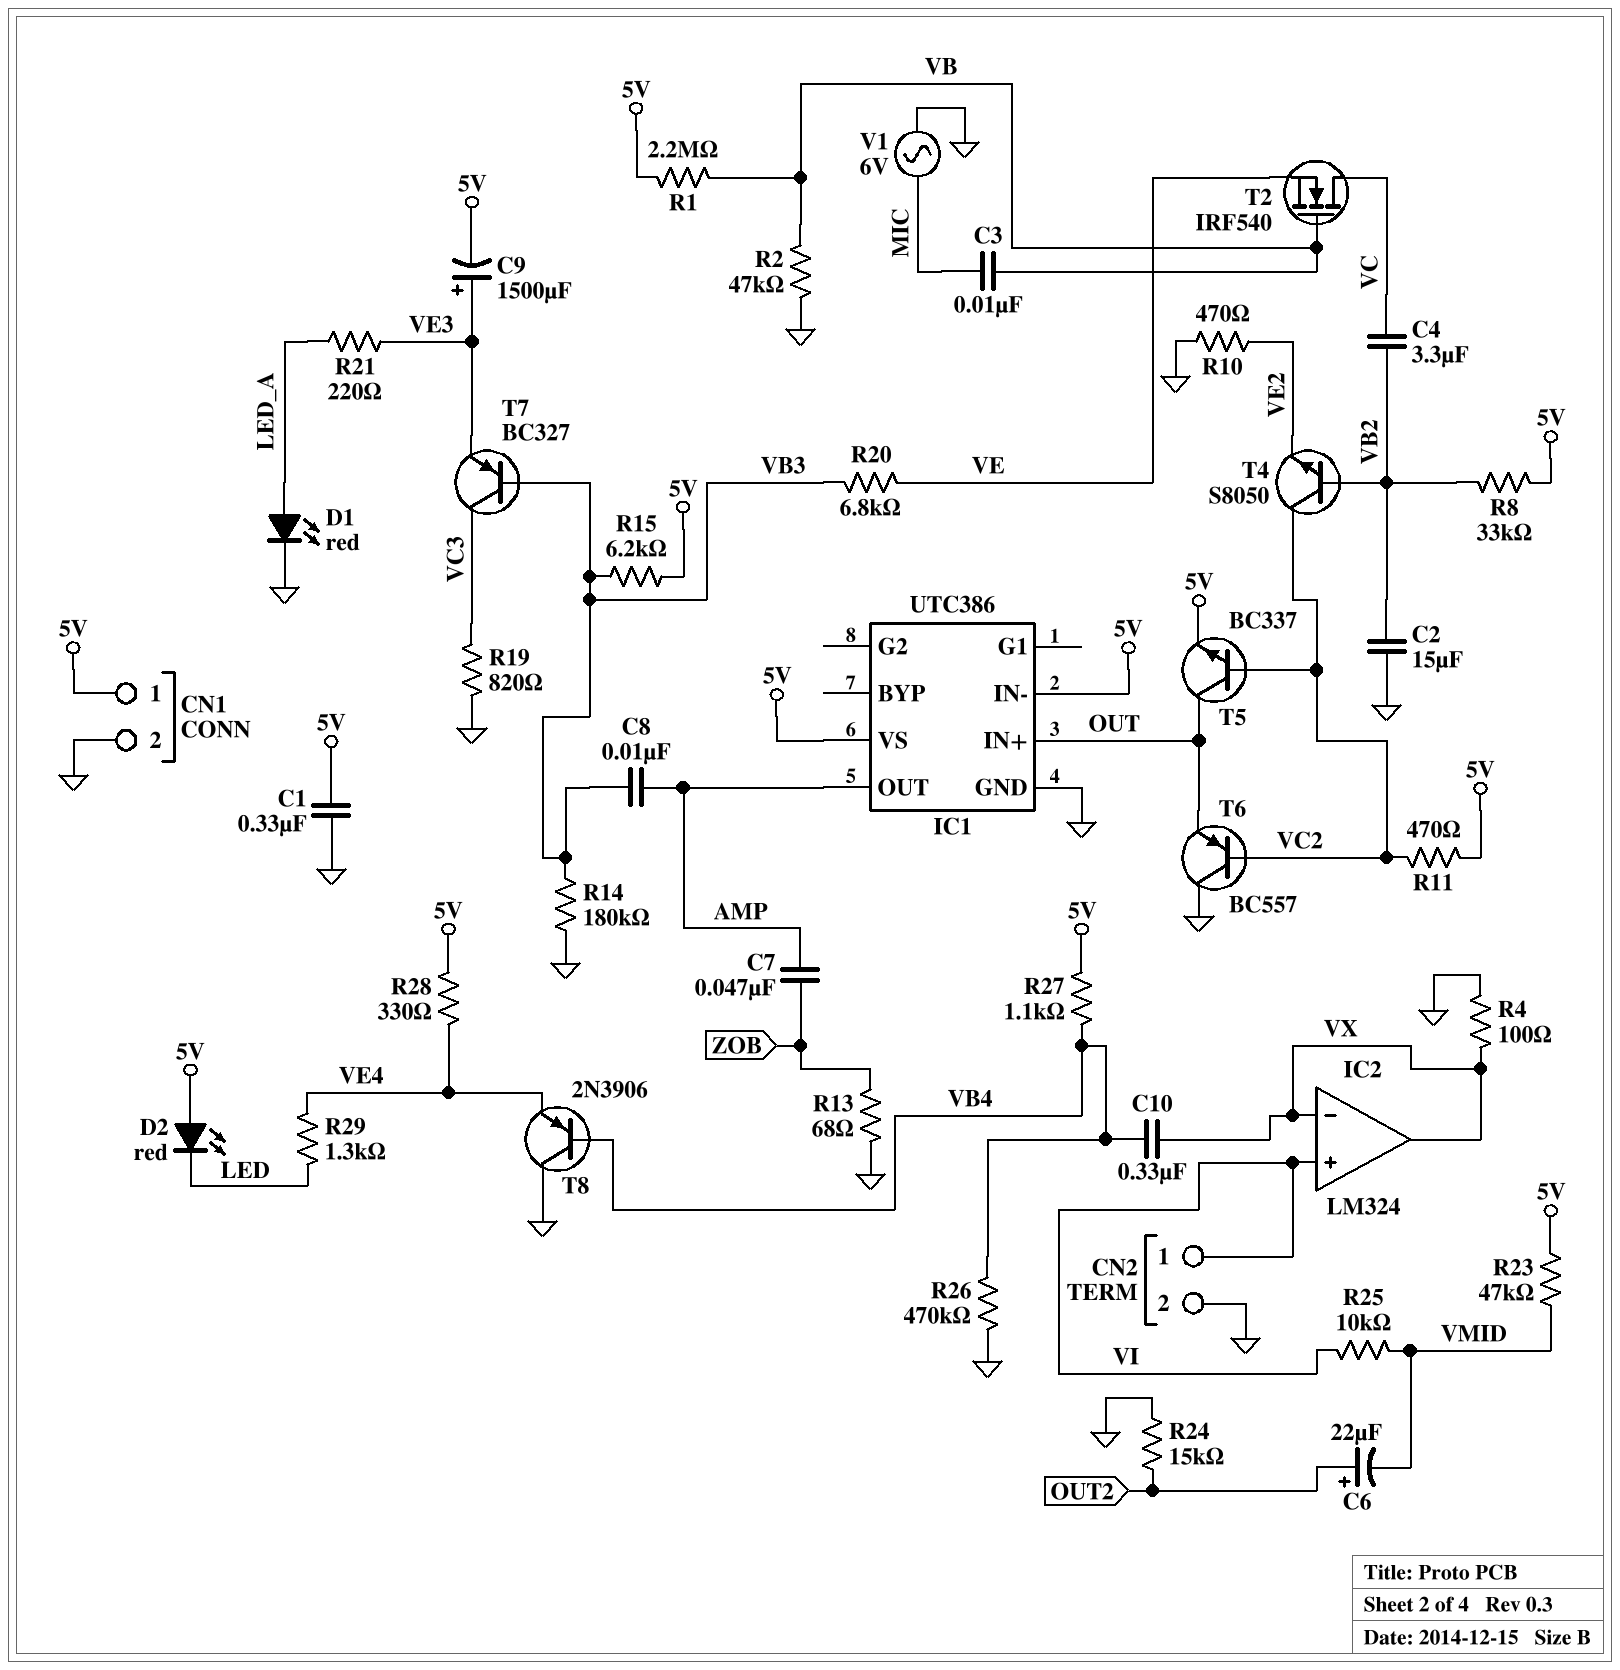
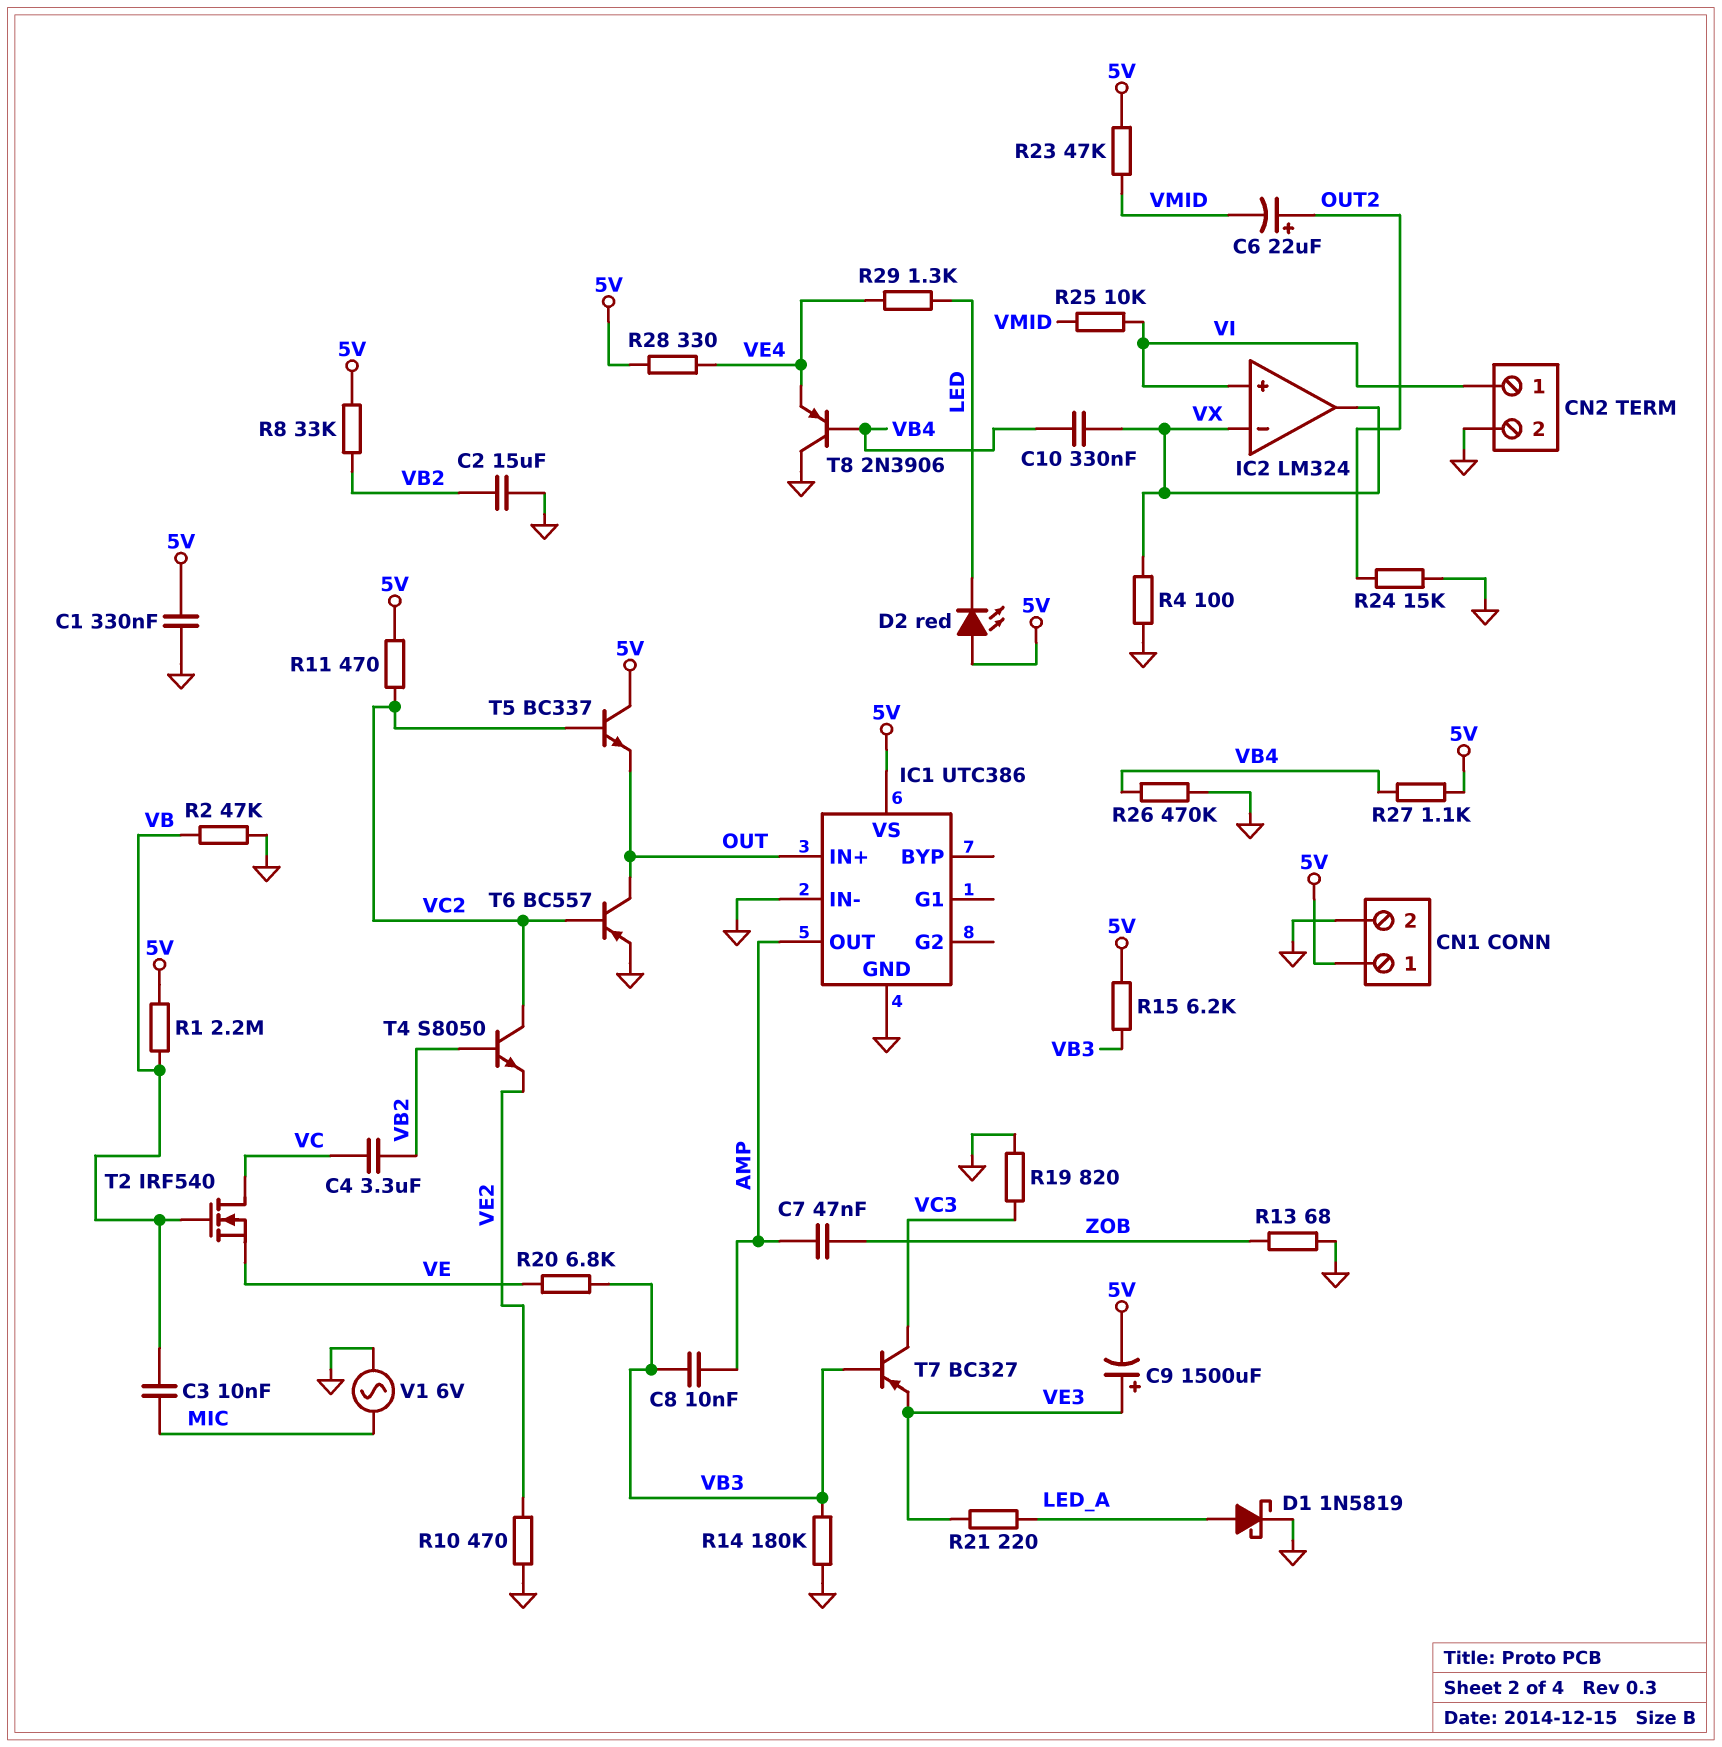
D1: LED red (A LED_A, K GND) -> schottky 1N5819 (A LED_A, K GND)
IC1 pin IN-: 5V -> GND
T5: NPN BC337 (B VC2, C OUT, E 5V) -> NPN BC337 (B VC2, C 5V, E OUT)
T6: PNP BC557 (B VC2, C GND, E OUT) -> PNP BC557 (B VC2, C OUT, E GND)

